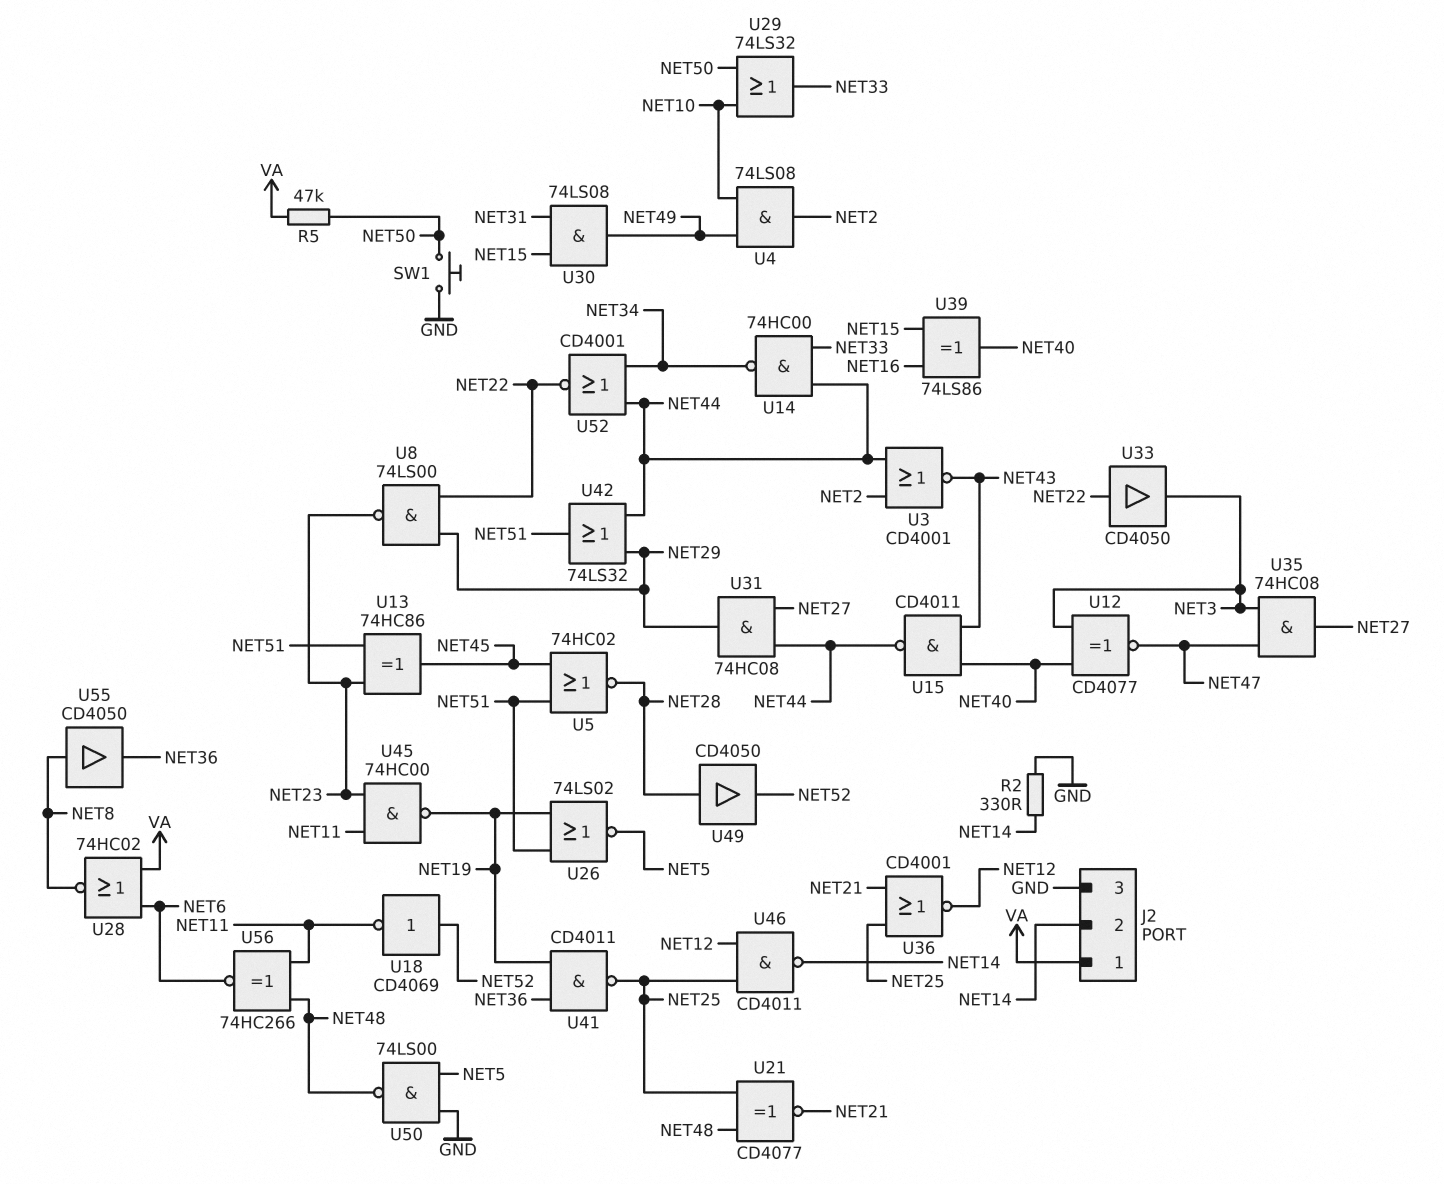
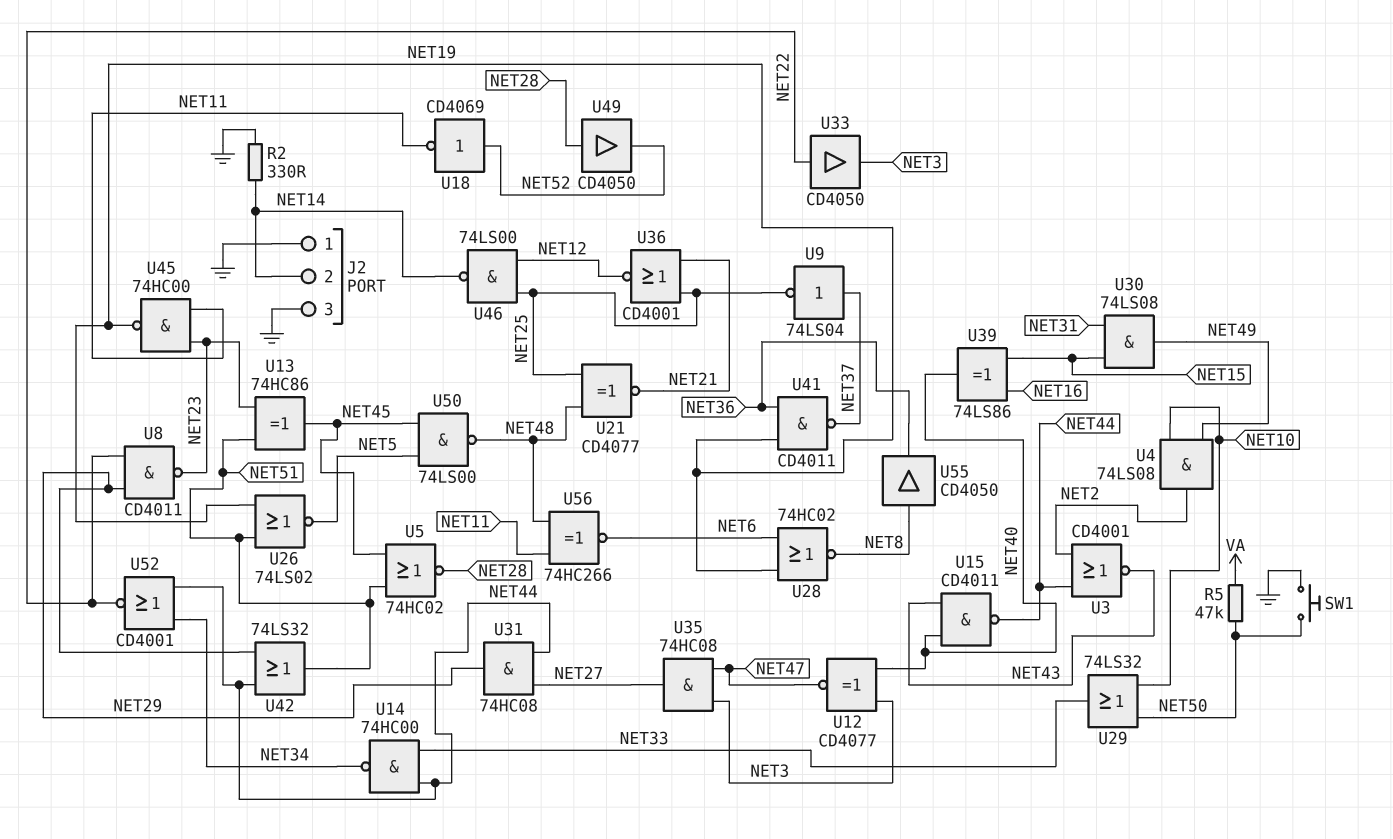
J2 pin 1: VA -> GND
U8: NAND 74LS00 (in NET22, in NET29, out NET23) -> NAND CD4011 (in NET22, in NET29, out NET23)
U9: none -> NOT 74LS04 (in NET37, out NET25)
U28: NOR 74HC02 (in NET6, in VA, out NET8) -> NOR 74HC02 (in NET6, in NET19, out NET8)
U41: NAND CD4011 (in NET19, in NET36, out NET25) -> NAND CD4011 (in NET19, in NET36, out NET37)
U46: NAND CD4011 (in NET12, in NET25, out NET14) -> NAND 74LS00 (in NET12, in NET25, out NET14)
U50: NAND 74LS00 (in GND, in NET5, out NET48) -> NAND 74LS00 (in NET5, in NET45, out NET48)

